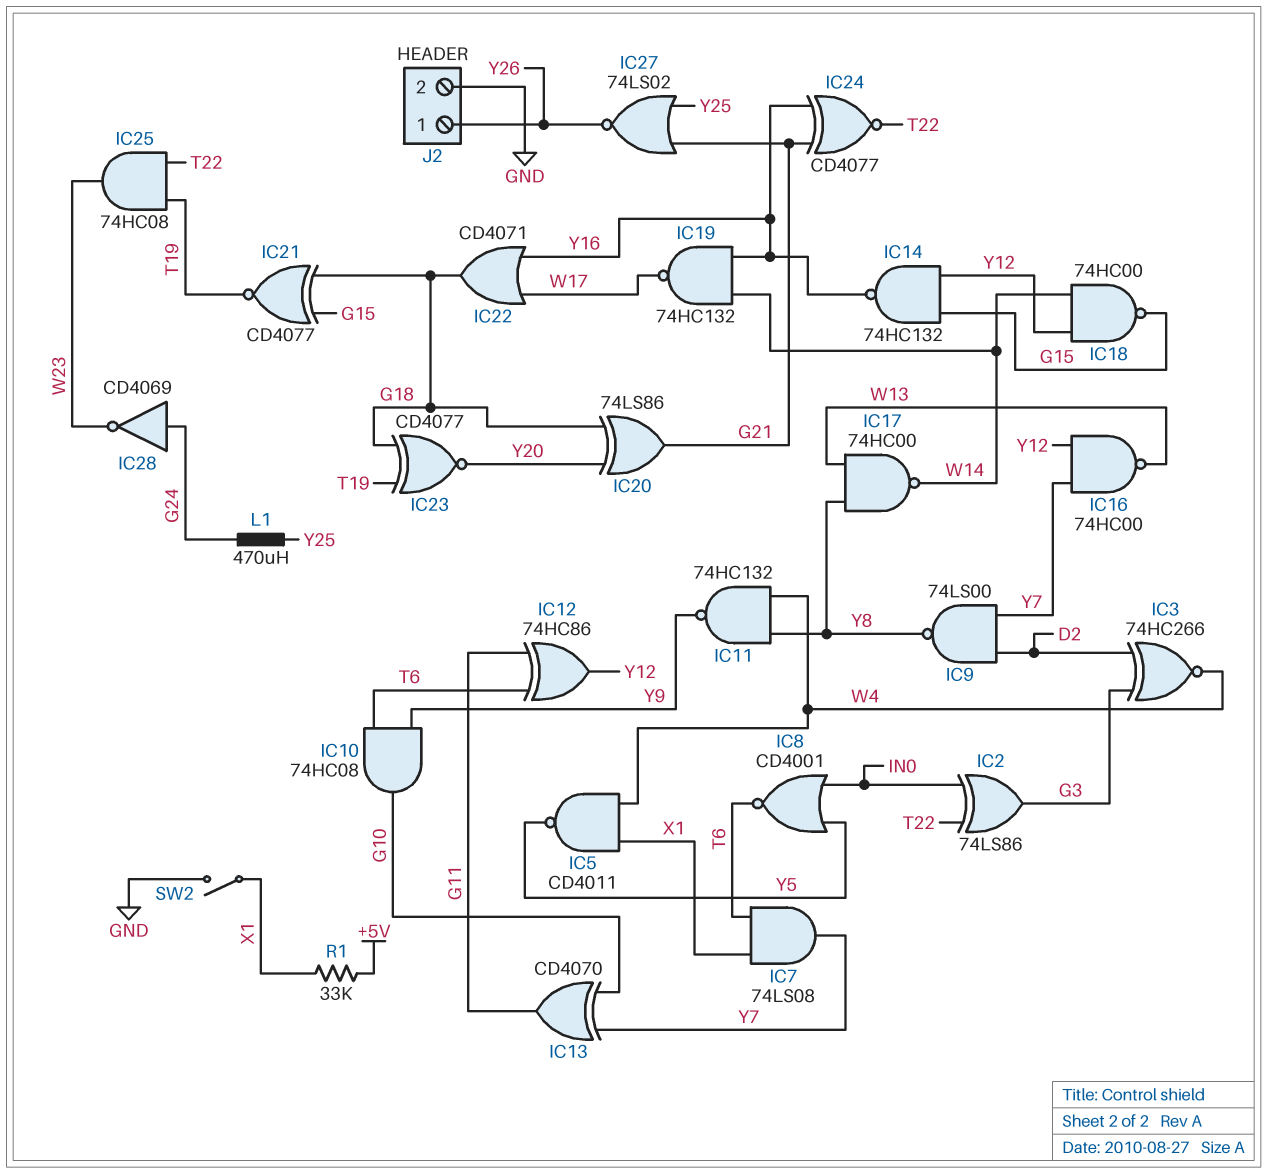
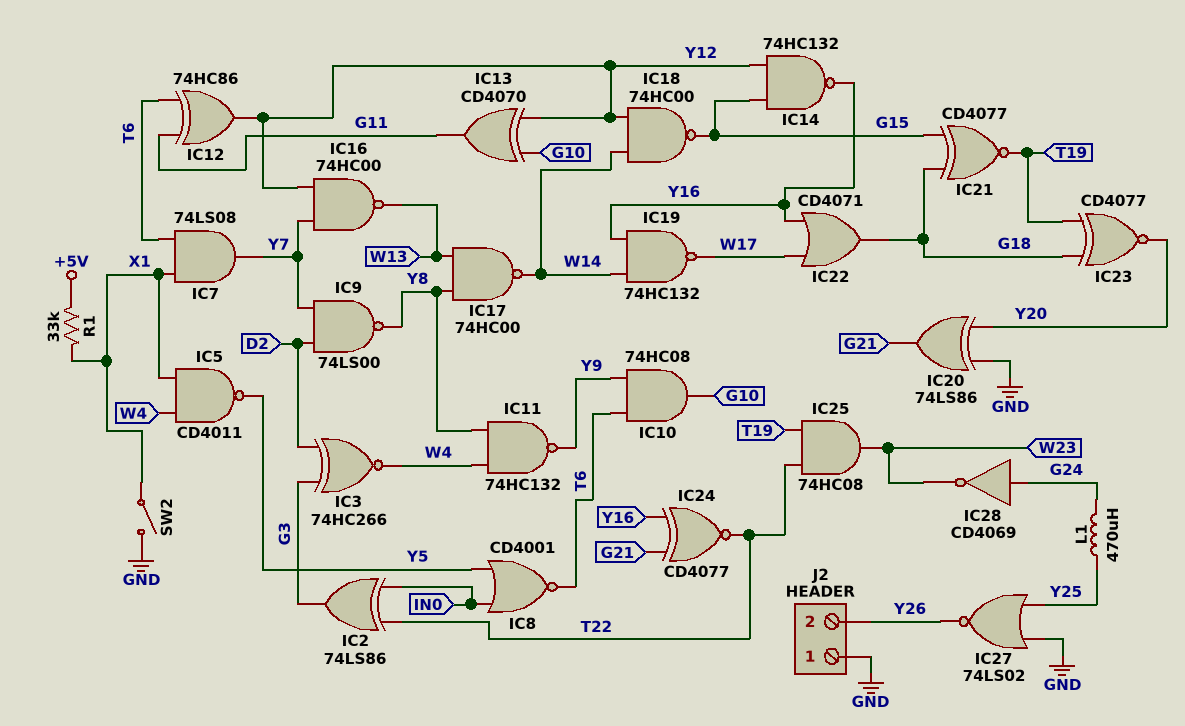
IC13: XOR CD4070 (in G10, in Y7, out G11) -> XOR CD4070 (in G10, in Y12, out G11)
IC20: XOR 74LS86 (in G18, in Y20, out G21) -> XOR 74LS86 (in GND, in Y20, out G21)
IC27: NOR 74LS02 (in G21, in Y25, out Y26) -> NOR 74LS02 (in GND, in Y25, out Y26)
J2 pin 1: Y26 -> GND
J2 pin 2: GND -> Y26

